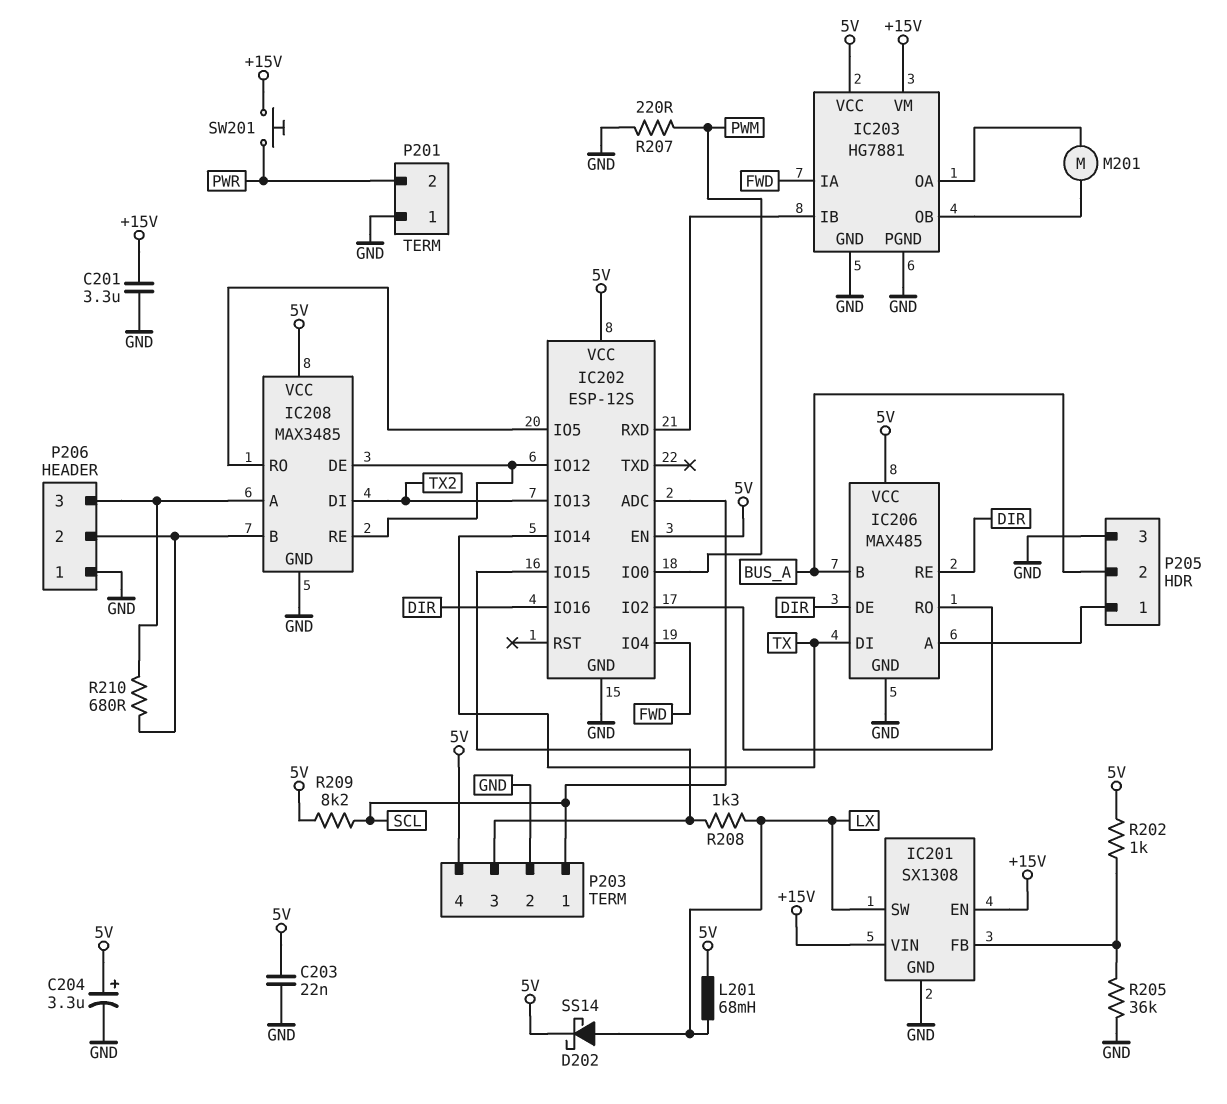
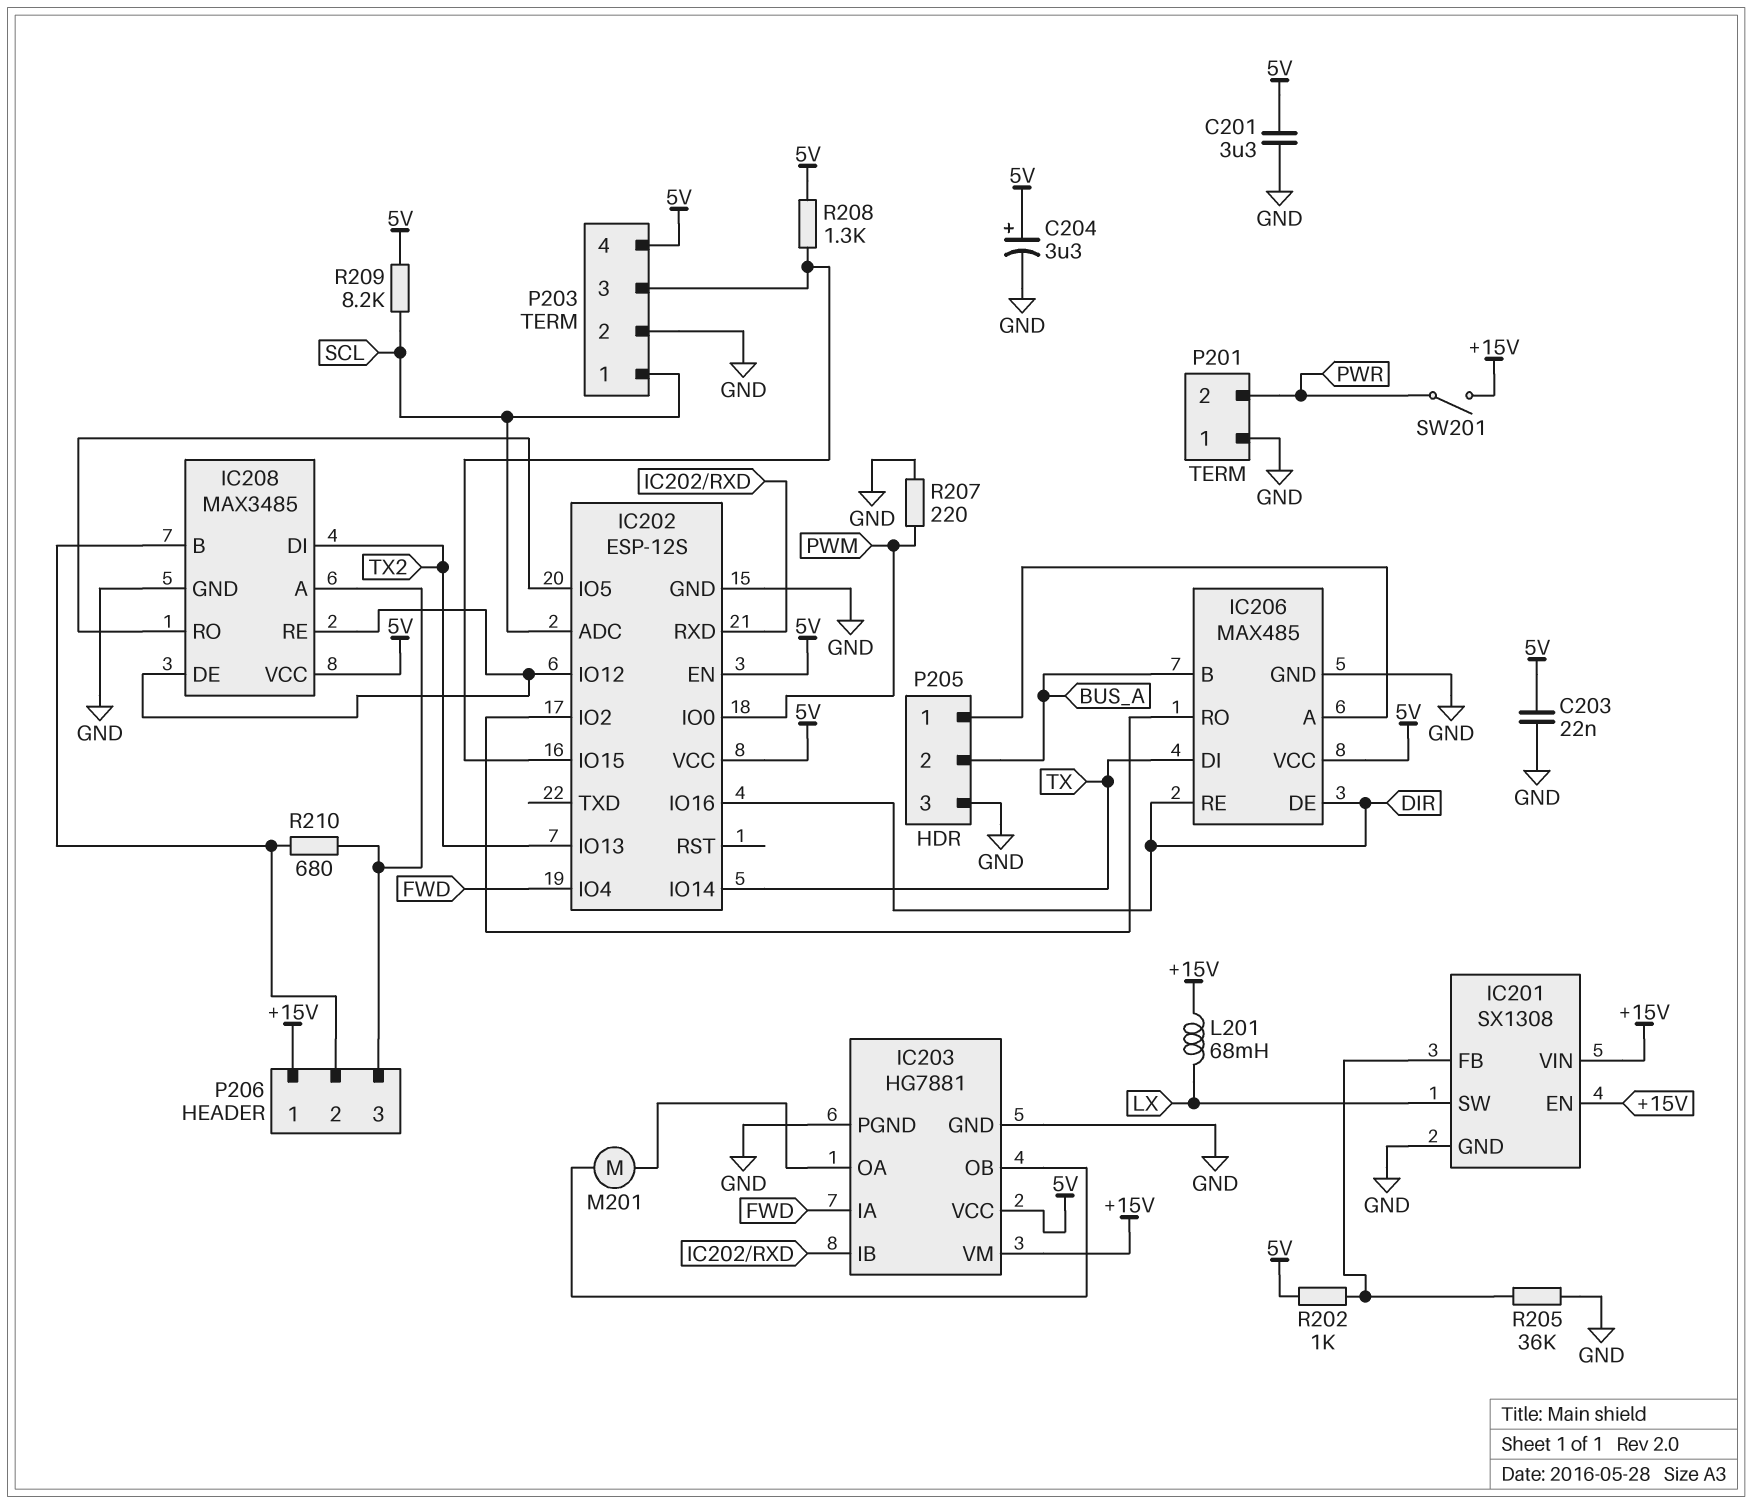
C201: 3.3uF (+15V, GND) -> 3.3uF (5V, GND)
D202: schottky SS14 (A LX, K 5V) -> none
L201: 68mH (5V, LX) -> 68mH (+15V, LX)
P206 pin 1: GND -> +15V
R208: 1.3k (IC202/IO15, LX) -> 1.3k (5V, IC202/IO15)
SW201: button (+15V, PWR) -> switch (+15V, PWR)

